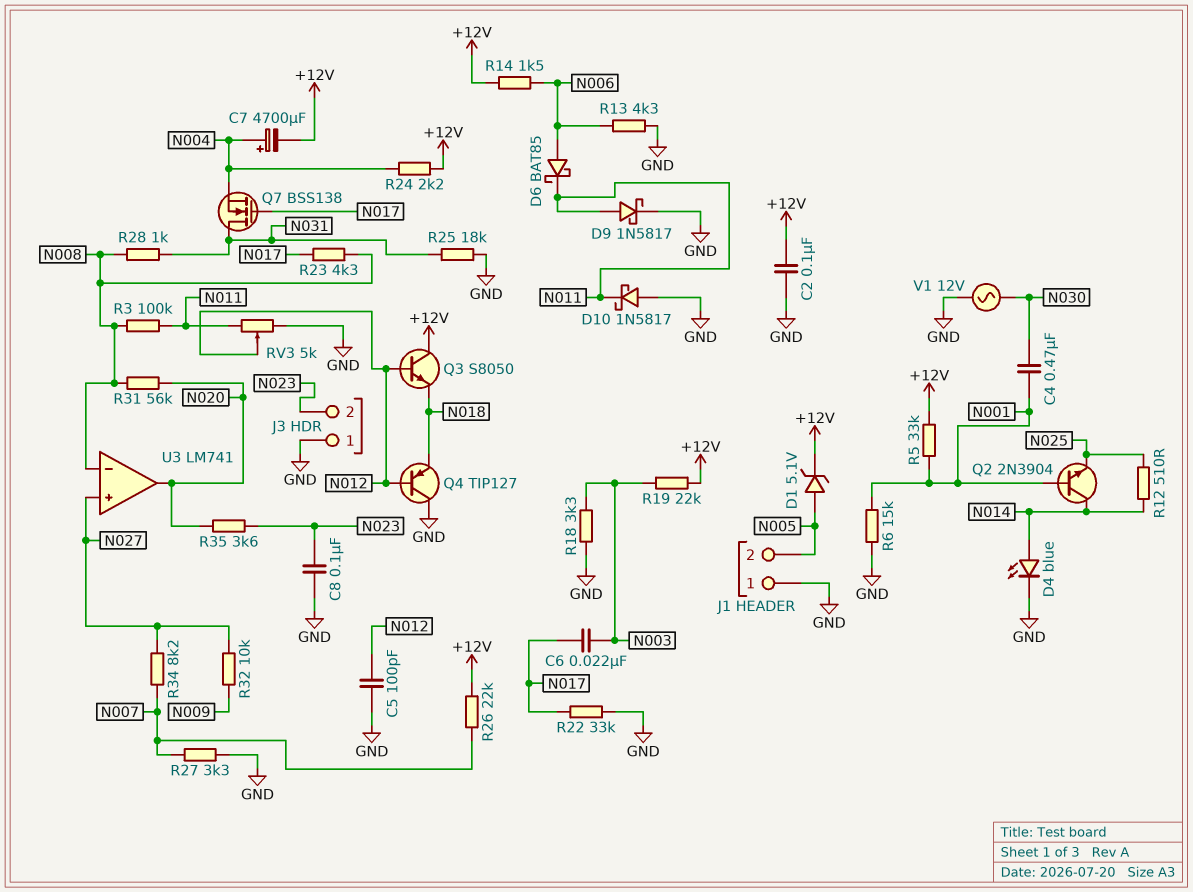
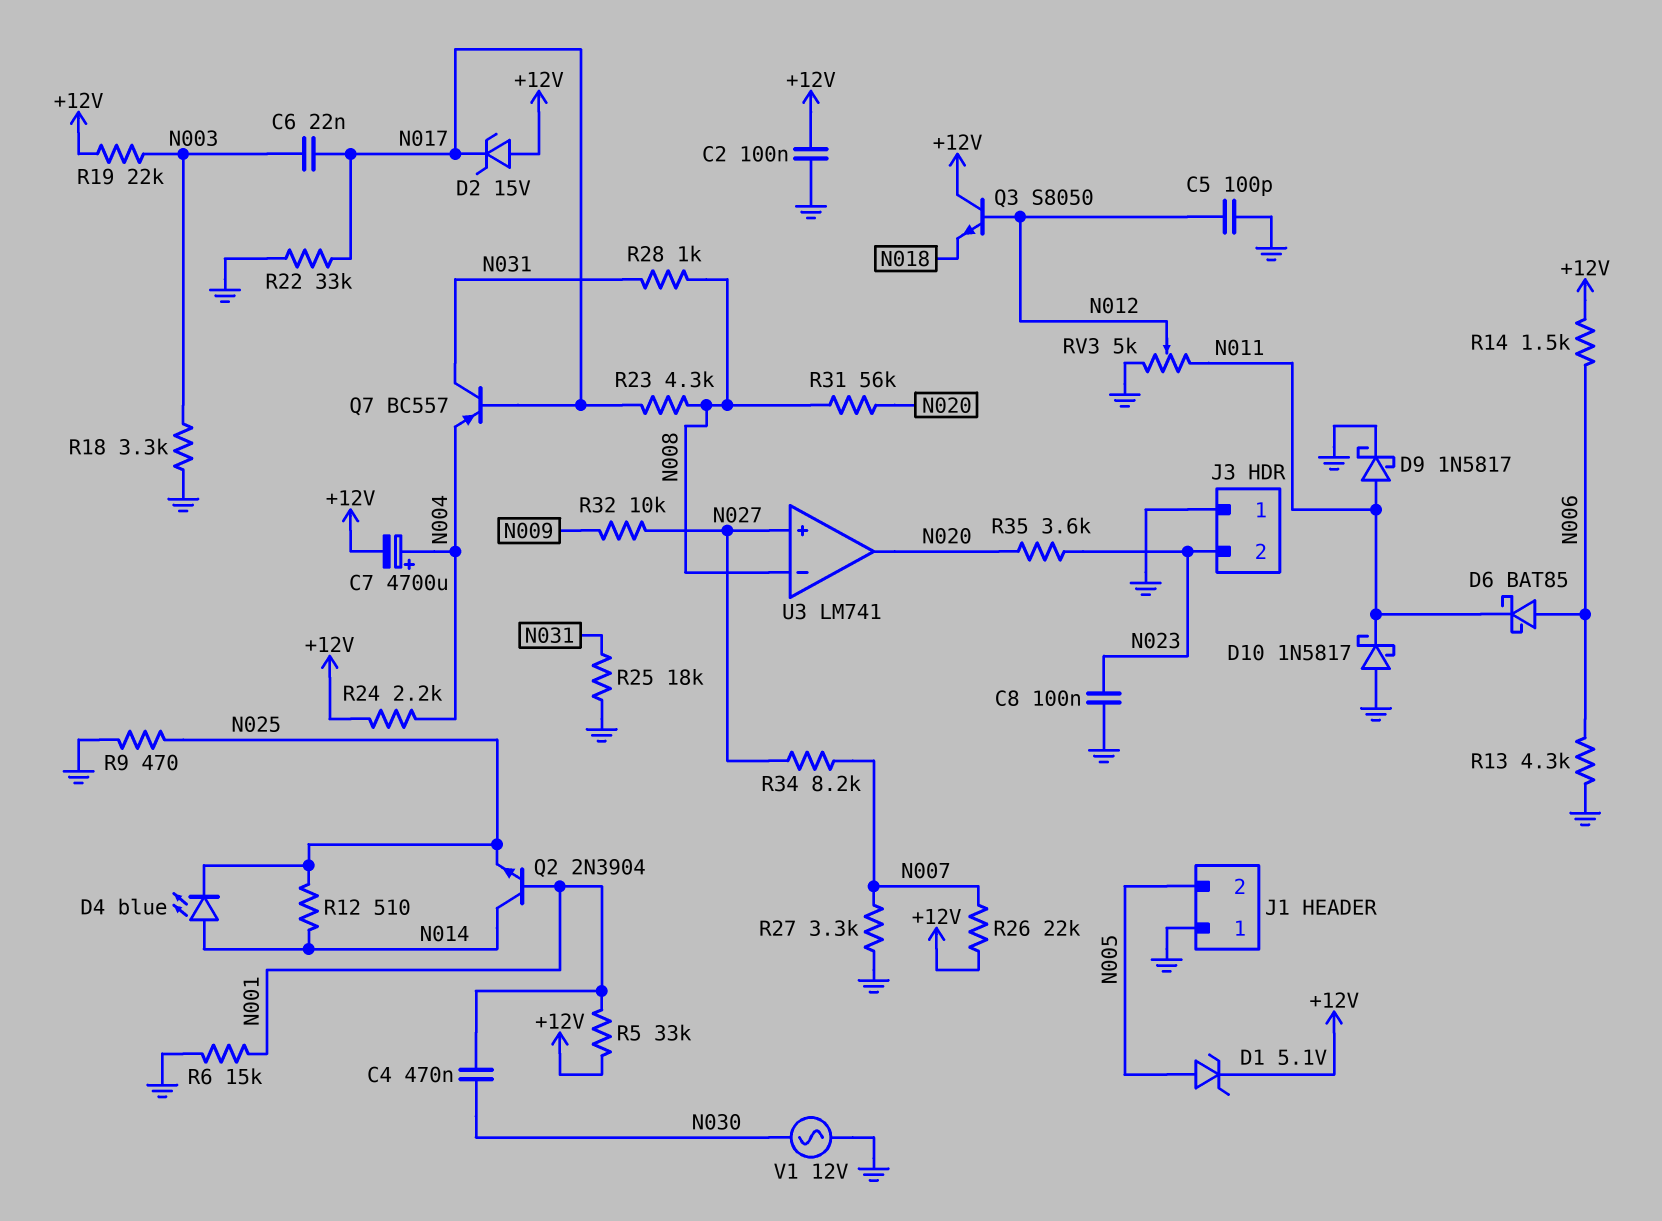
D2: none -> zener 15V (A +12V, K N017)
D4: LED blue (A N014, K GND) -> LED blue (A N014, K N025)
Q4: PNP TIP127 (B N012, C GND, E N018) -> none
Q7: NMOS BSS138 (G N017, D N031, S N004) -> PNP BC557 (B N017, C N031, E N004)
R3: 100k (N008, N011) -> none
R9: none -> 470 (GND, N025)

